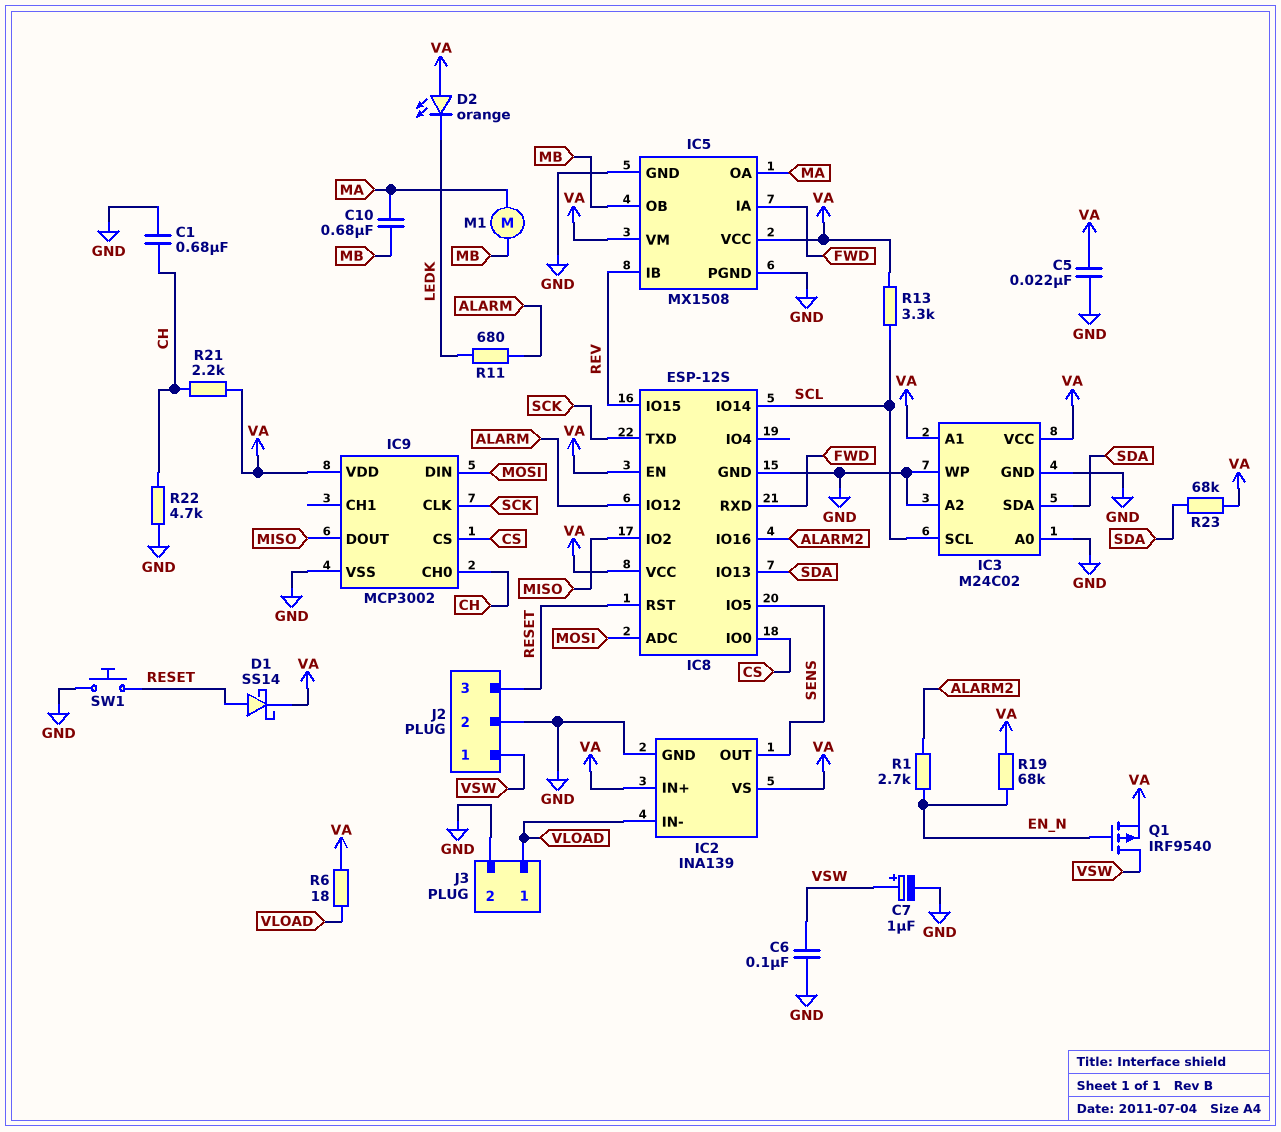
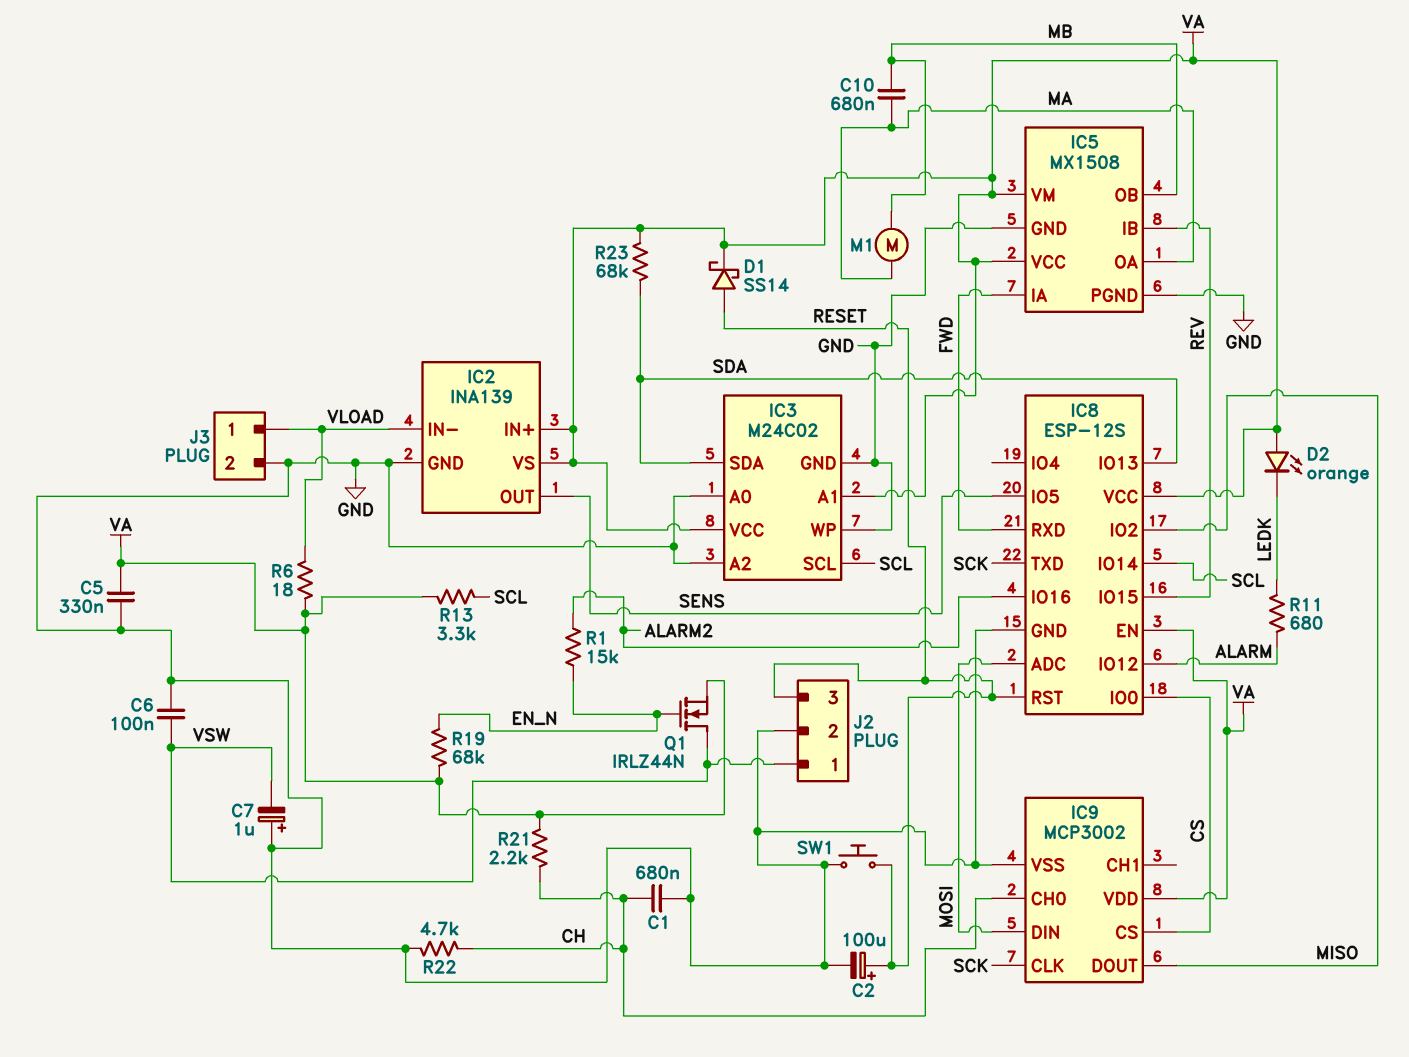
C2: none -> 100uF (plus RESET, minus GND)
C5: 22nF (GND, VA) -> 330nF (GND, VA)
C7: 1uF (plus VSW, minus GND) -> 1uF (plus GND, minus VSW)
Q1: PMOS IRF9540 (G EN_N, D VSW, S VA) -> NMOS IRLZ44N (G EN_N, D VSW, S VA)
R1: 2.7k (ALARM2, EN_N) -> 15k (ALARM2, EN_N)

